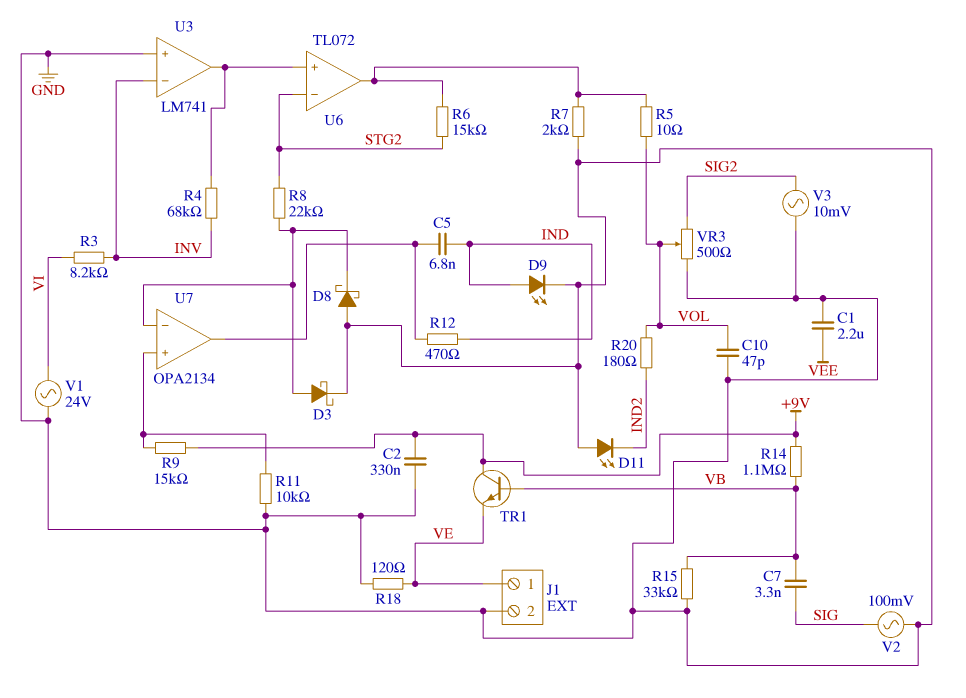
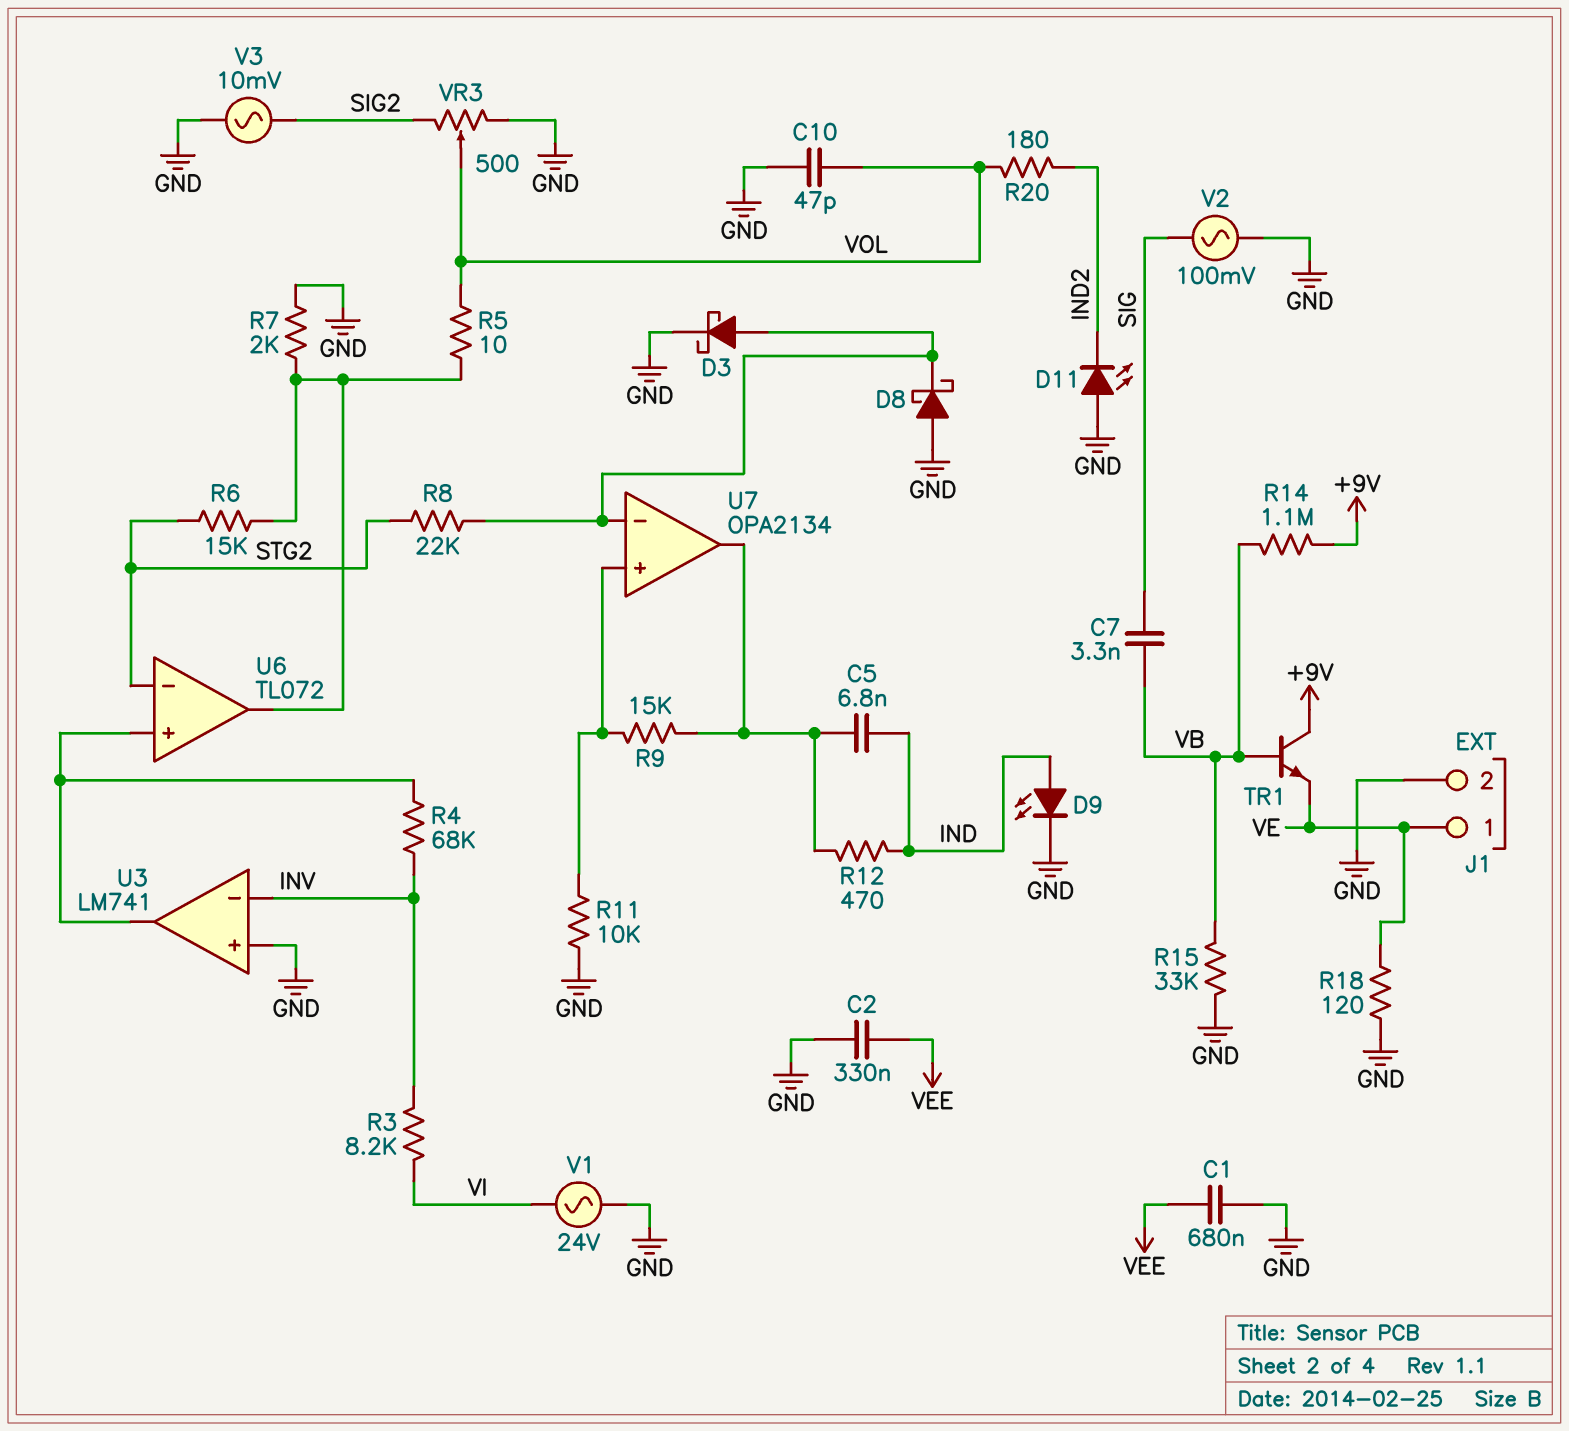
C1: 2.2uF (GND, VEE) -> 680nF (GND, VEE)
C2: 330nF (+9V, GND) -> 330nF (GND, VEE)
R9: 15k (+9V, U7/in+) -> 15k (U7/in+, U7/out)

